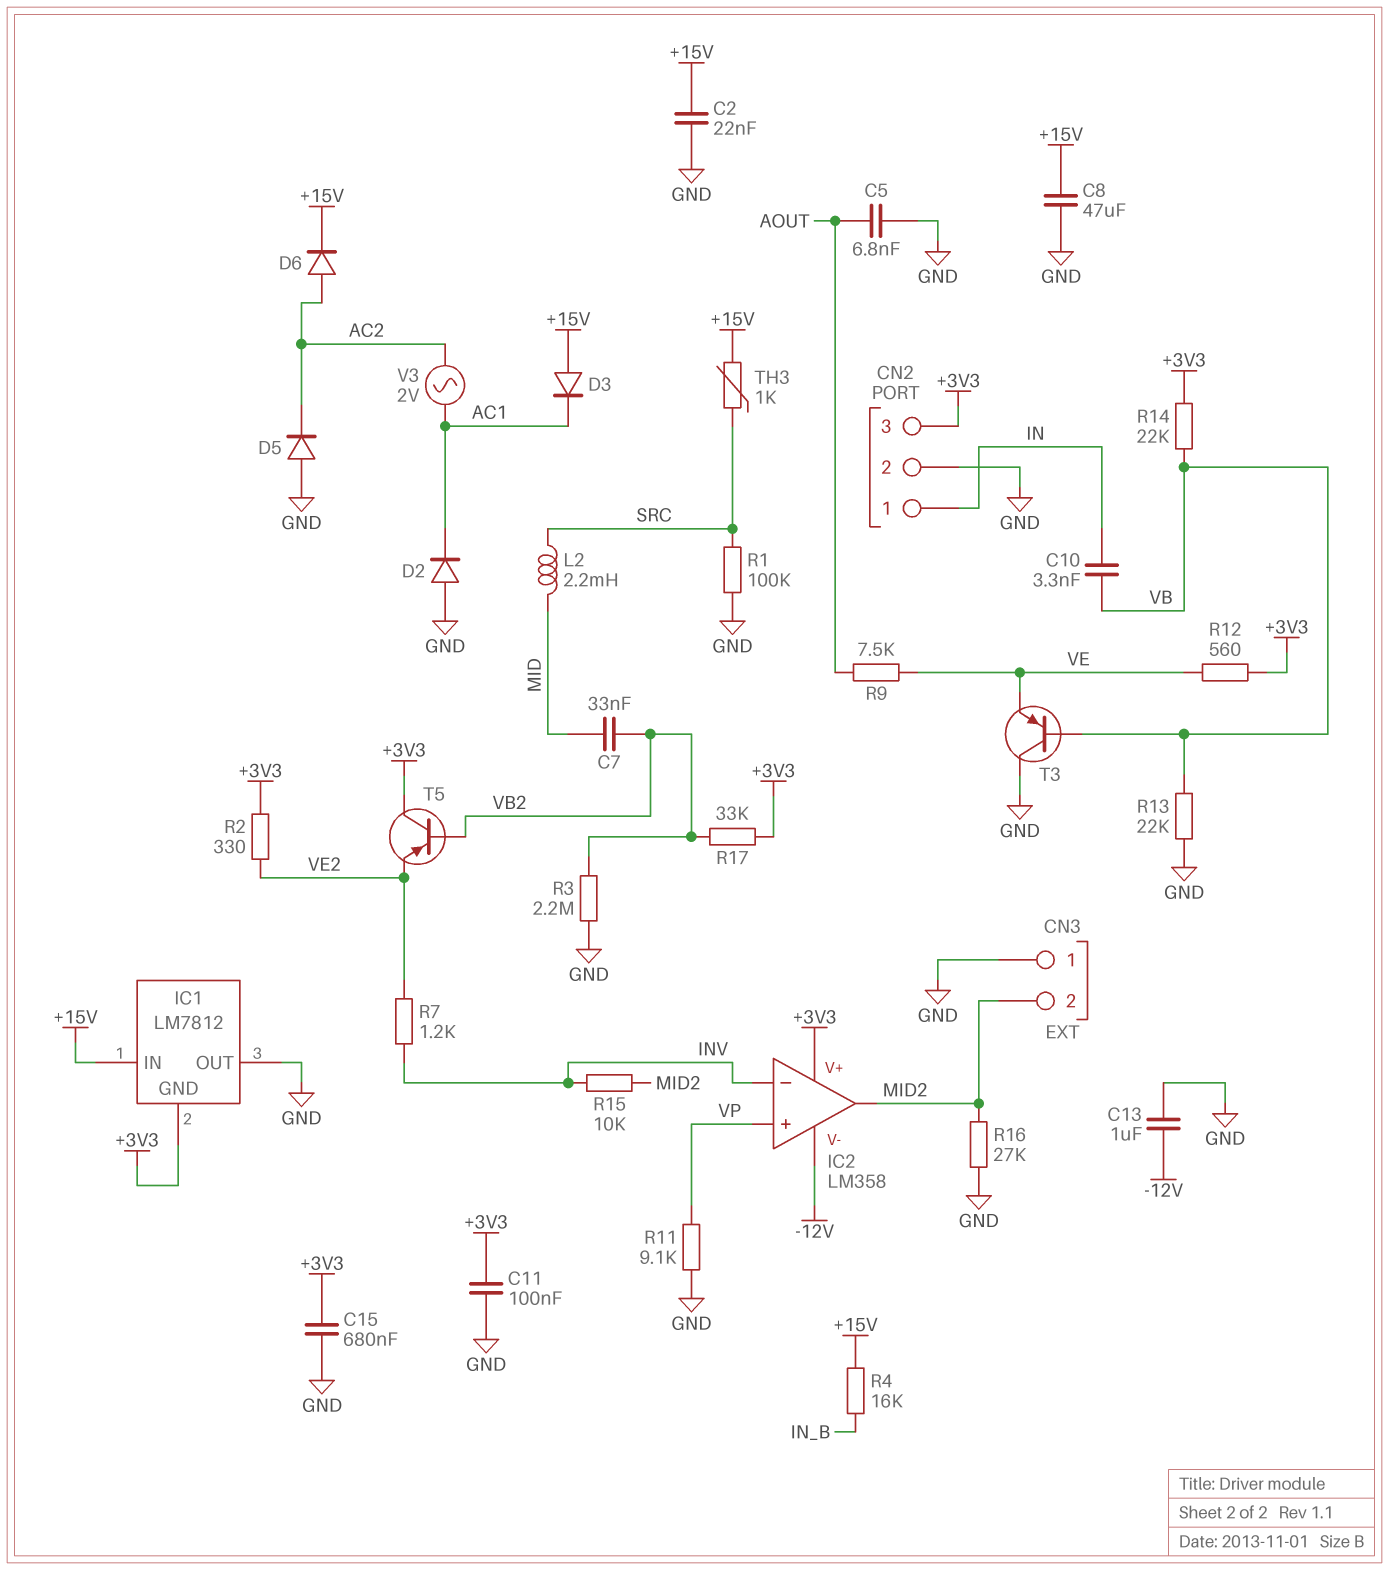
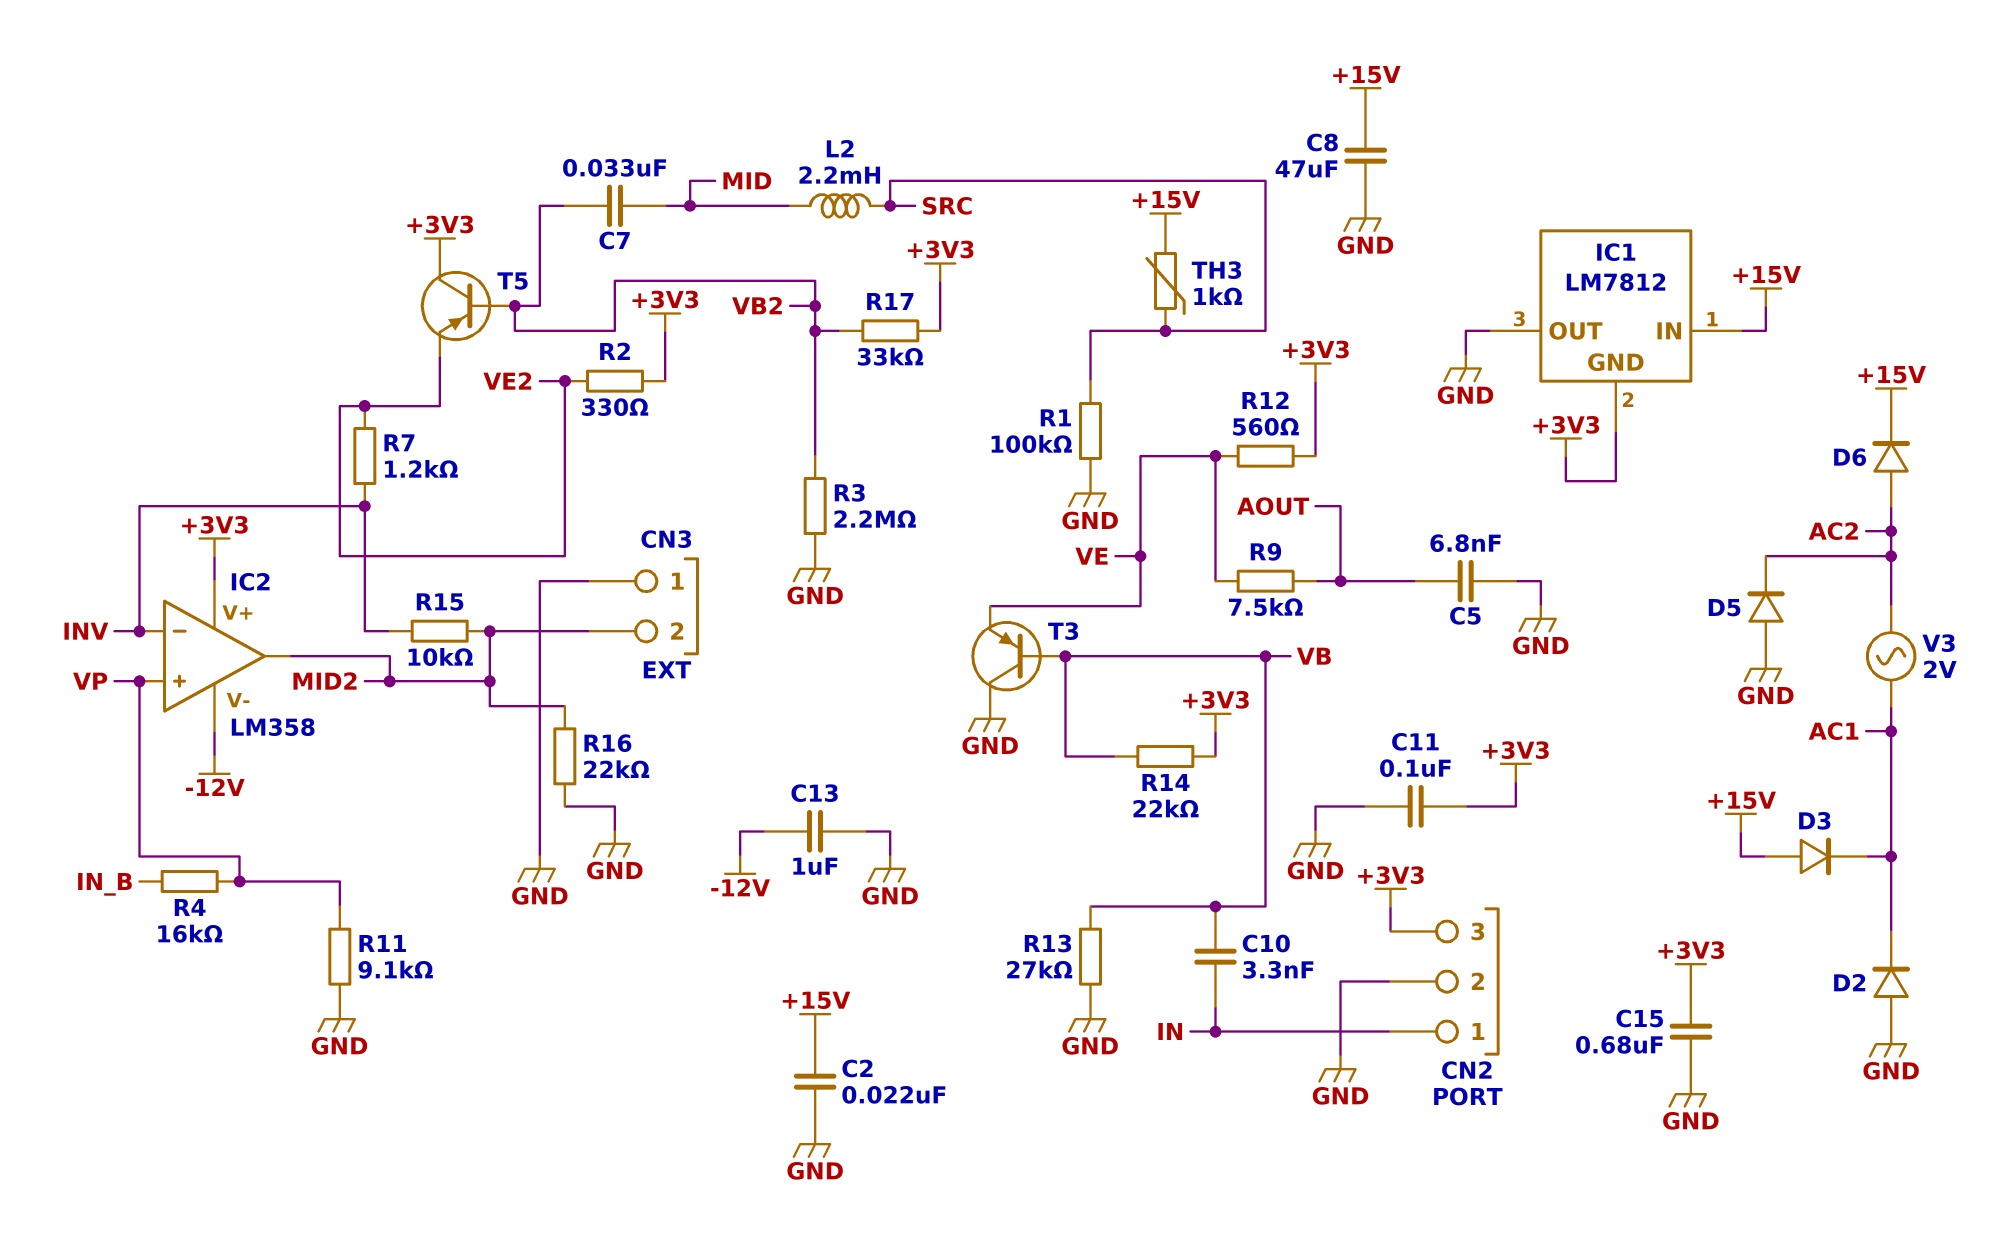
R4: 16k (+15V, IN_B) -> 16k (IN_B, VP)
R13: 22k (GND, VB) -> 27k (GND, VB)
R16: 27k (GND, MID2) -> 22k (GND, MID2)

